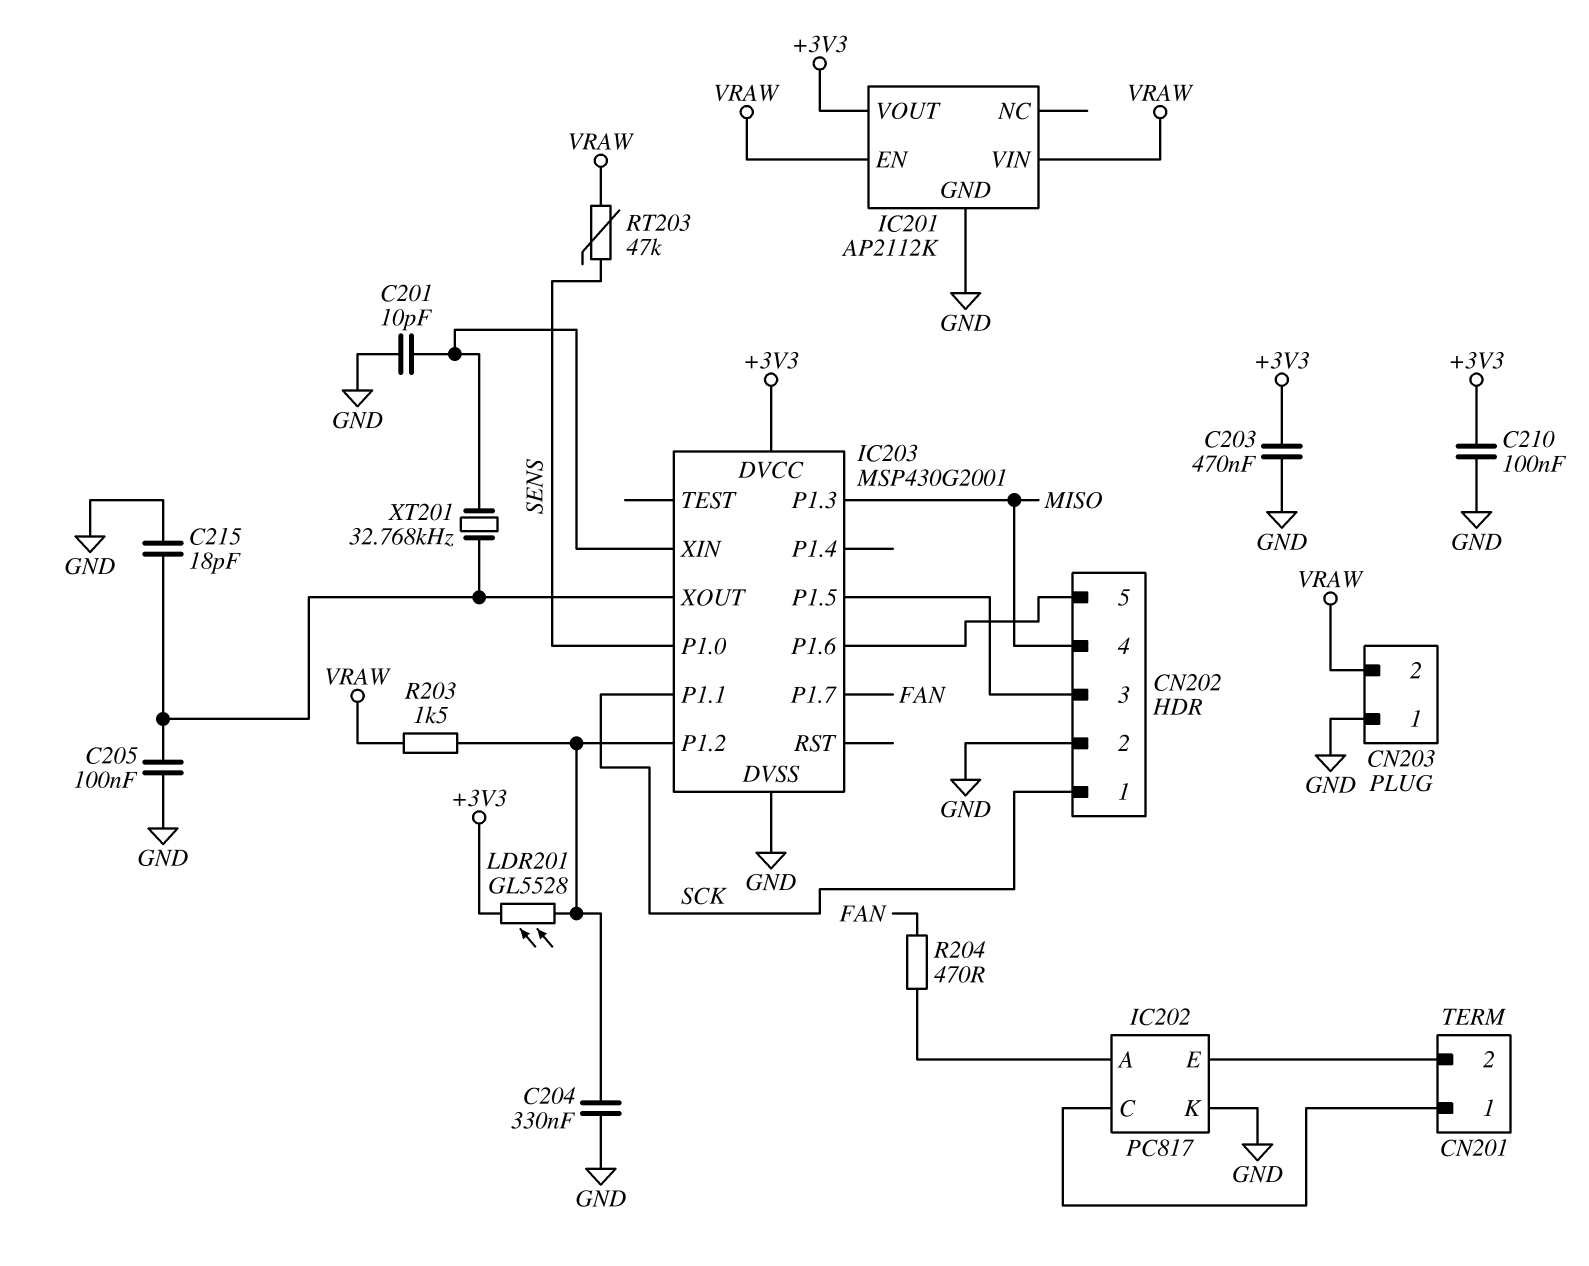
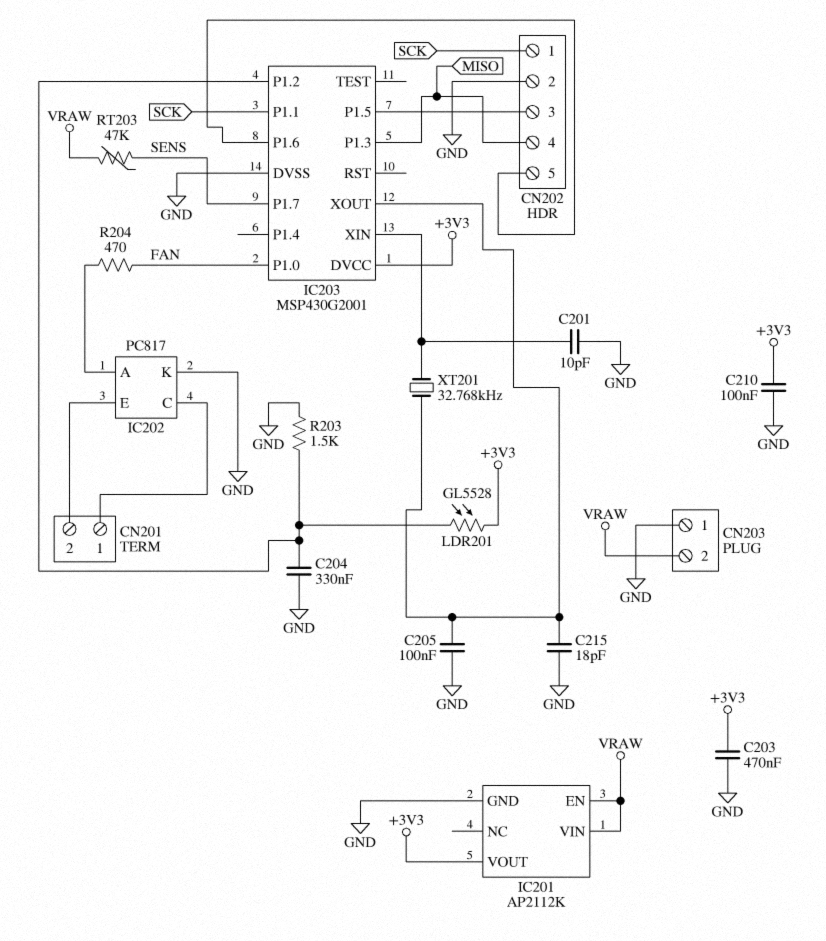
IC203 pin P1.0: SENS -> FAN
IC203 pin P1.7: FAN -> SENS
R203: 1.5k (IC203/P1.2, VRAW) -> 1.5k (GND, IC203/P1.2)

